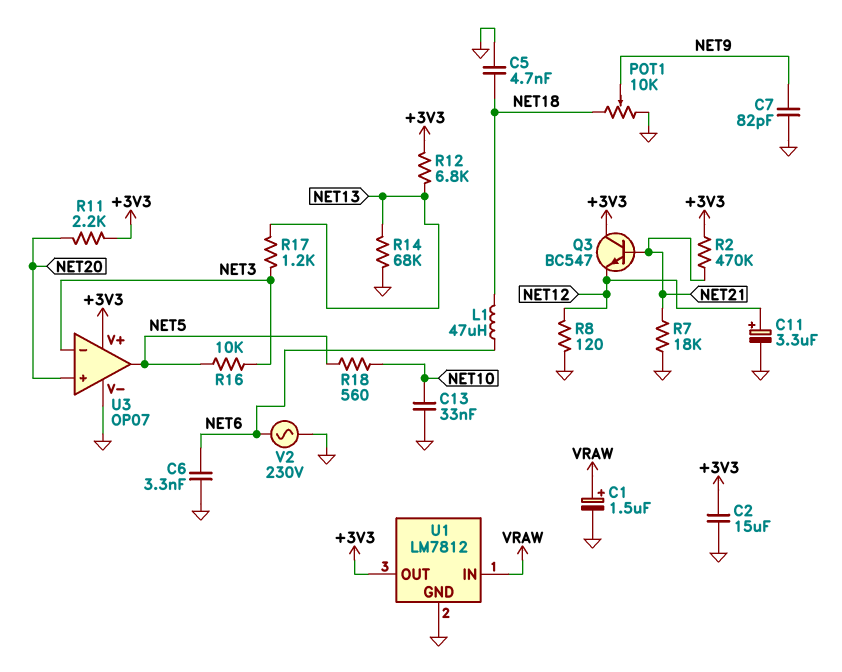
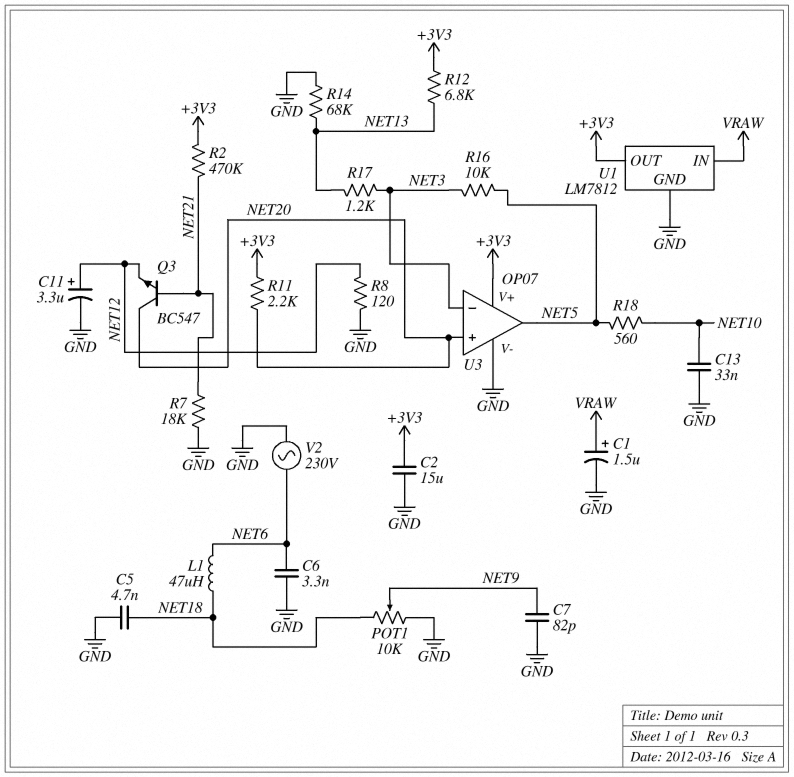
Q3: NPN BC547 (B NET21, C +3V3, E NET12) -> NPN BC547 (B NET21, C NET20, E NET12)

